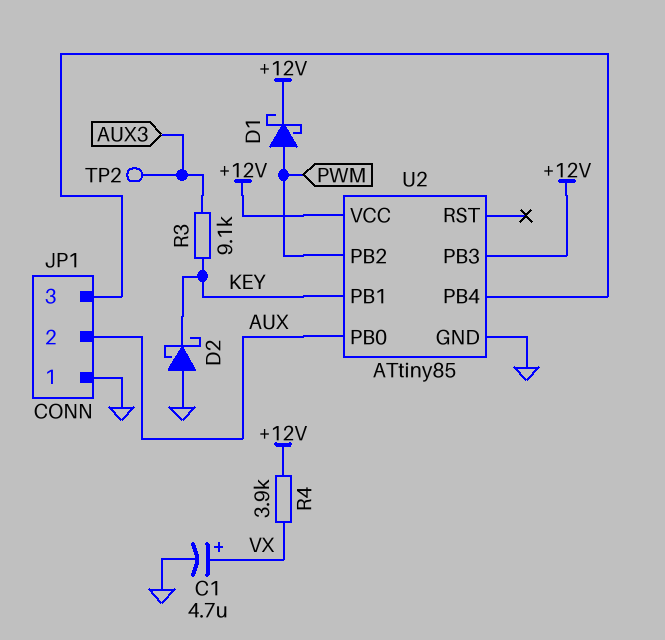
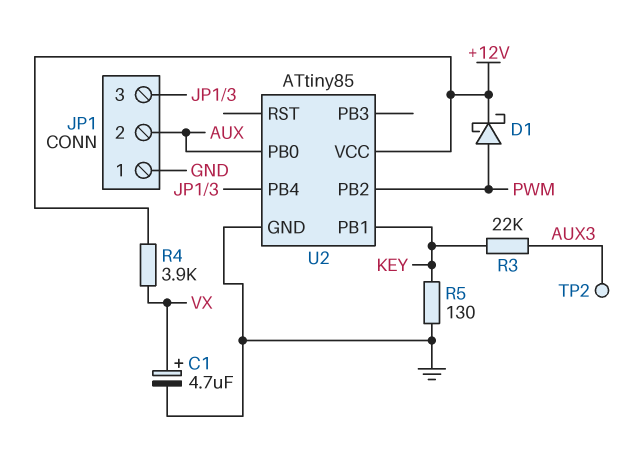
D2: schottky (A GND, K KEY) -> none
R3: 9.1k (AUX3, KEY) -> 22k (AUX3, KEY)
R5: none -> 130 (GND, KEY)
U2 pin PB3: +12V -> none

